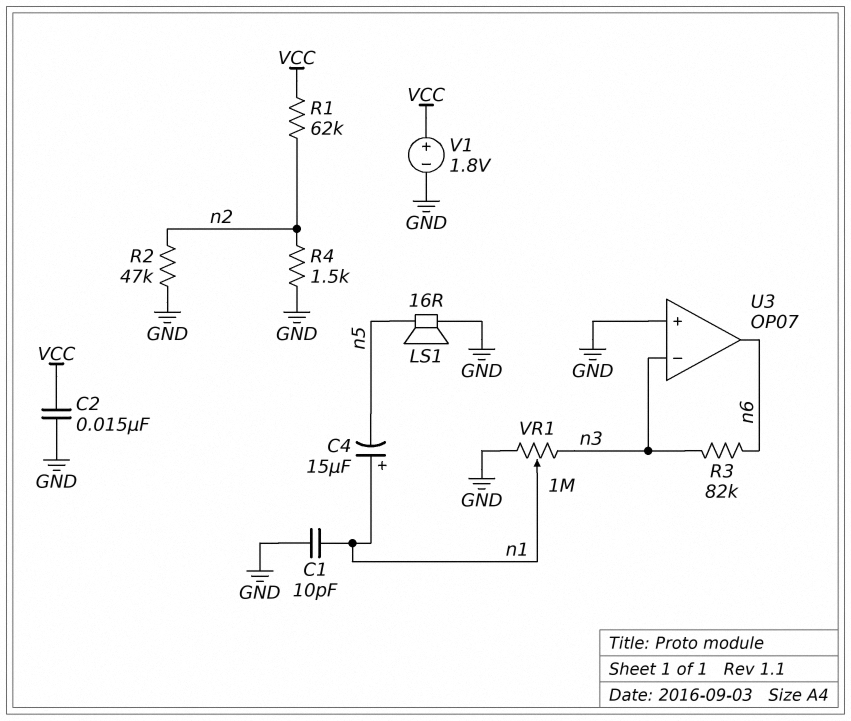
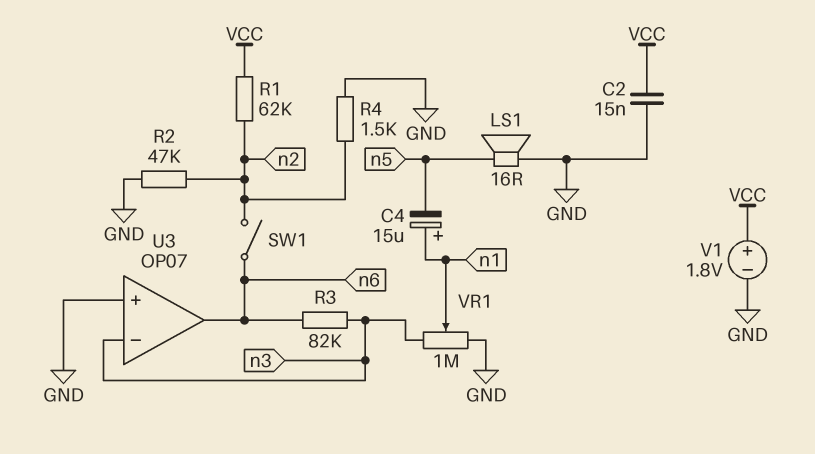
C1: 10pF (GND, n1) -> none
SW1: none -> switch (n2, n6)

